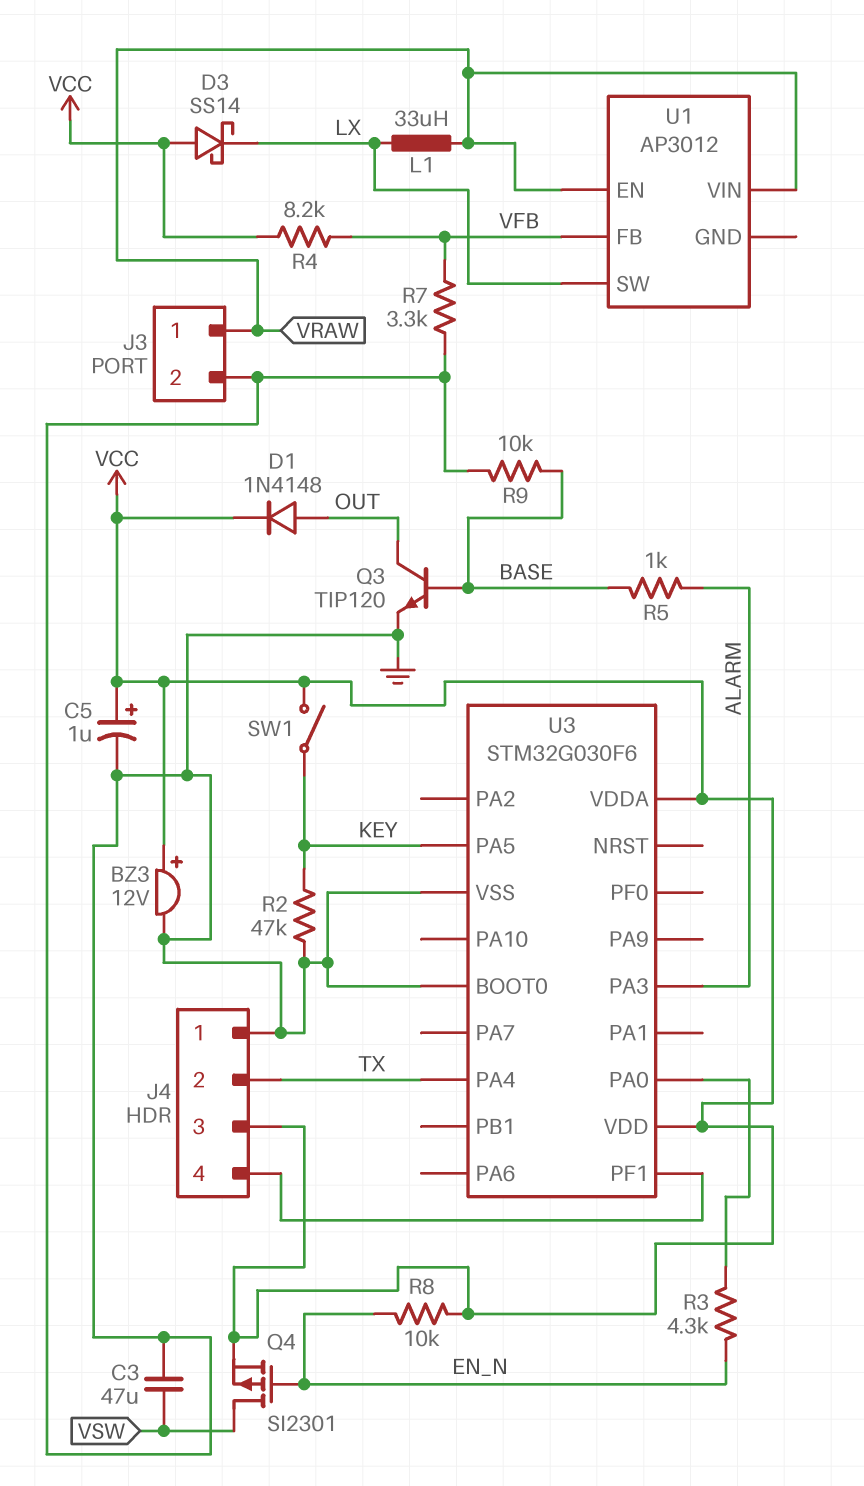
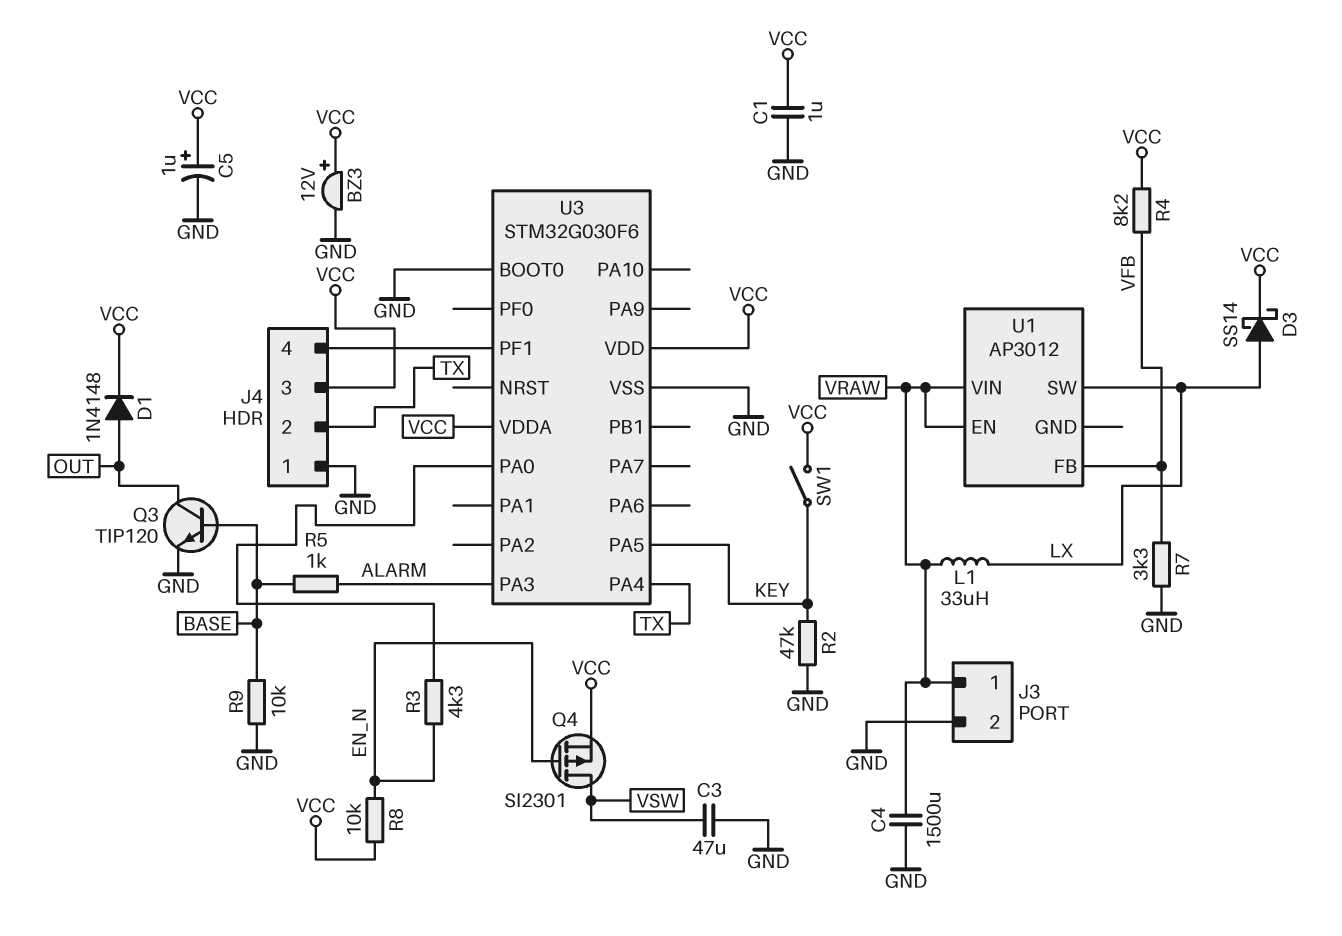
C1: none -> 1uF (GND, VCC)
C4: none -> 1500uF (GND, VRAW)
D3: schottky SS14 (A VCC, K LX) -> schottky SS14 (A LX, K VCC)

